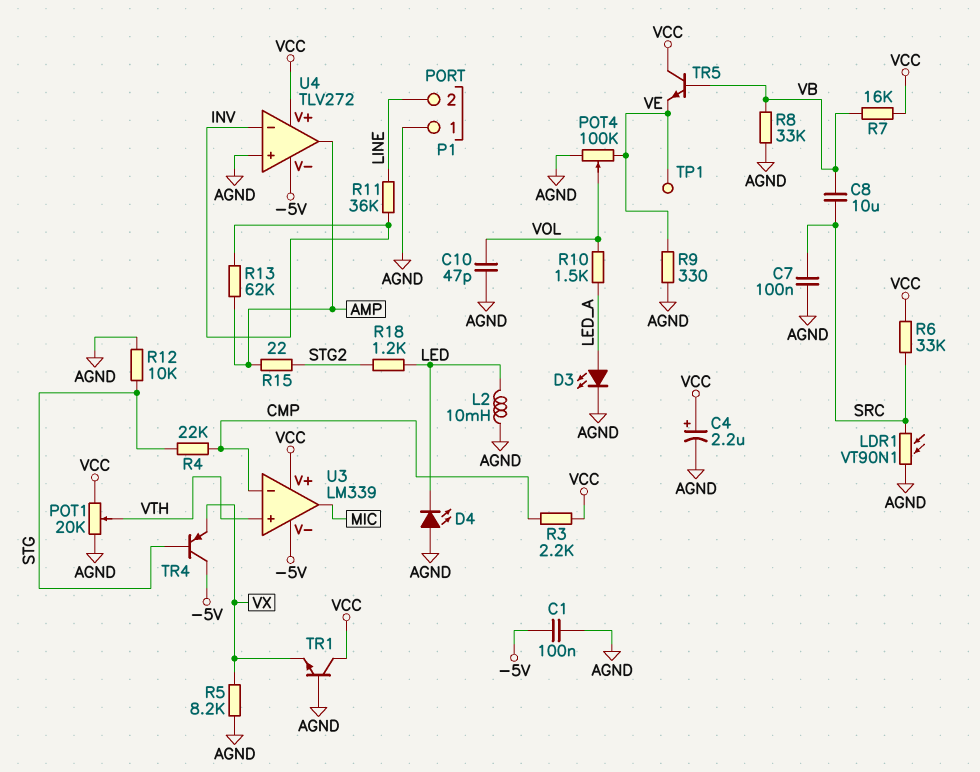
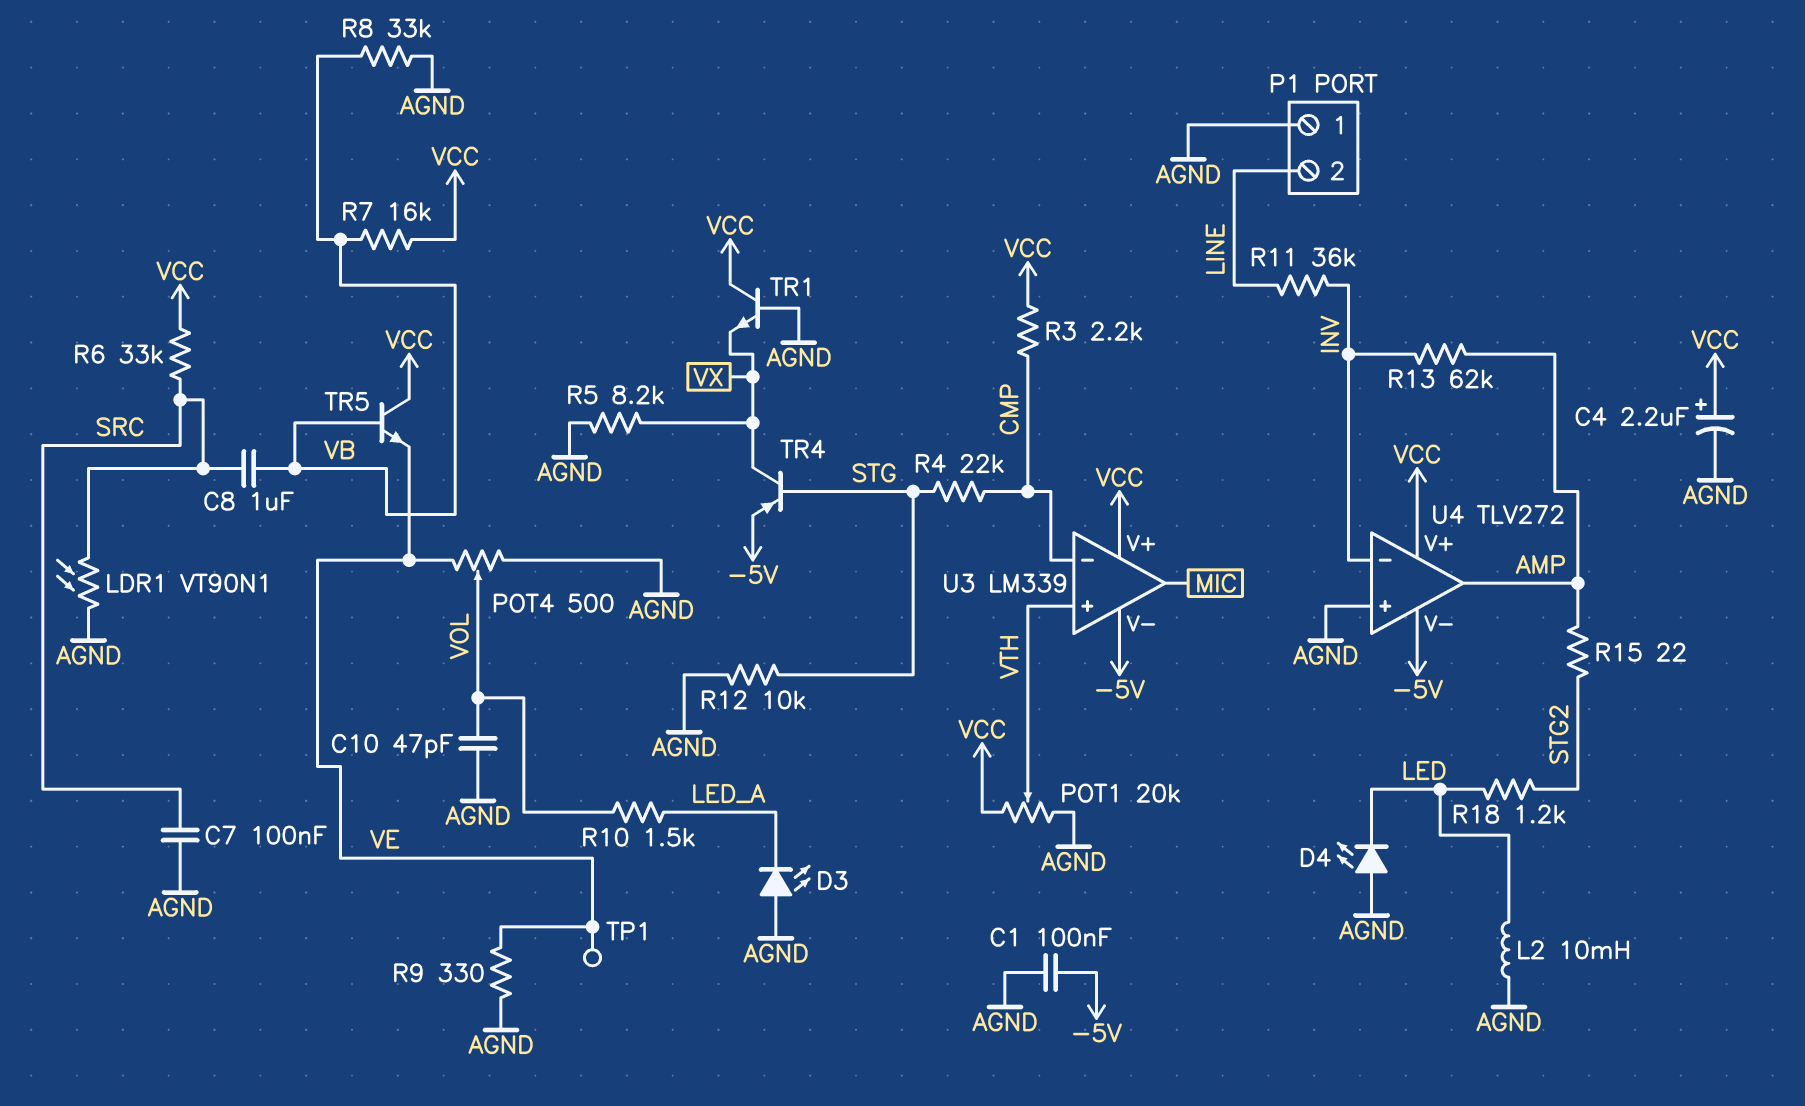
C8: 10uF (SRC, VB) -> 1uF (SRC, VB)
D3: LED (A LED_A, K AGND) -> LED (A AGND, K LED_A)
POT4: 100k (AGND, VE, wiper VOL) -> 500 (AGND, VE, wiper VOL)
TR4: PNP (B STG, C -5V, E VX) -> PNP (B STG, C VX, E -5V)

